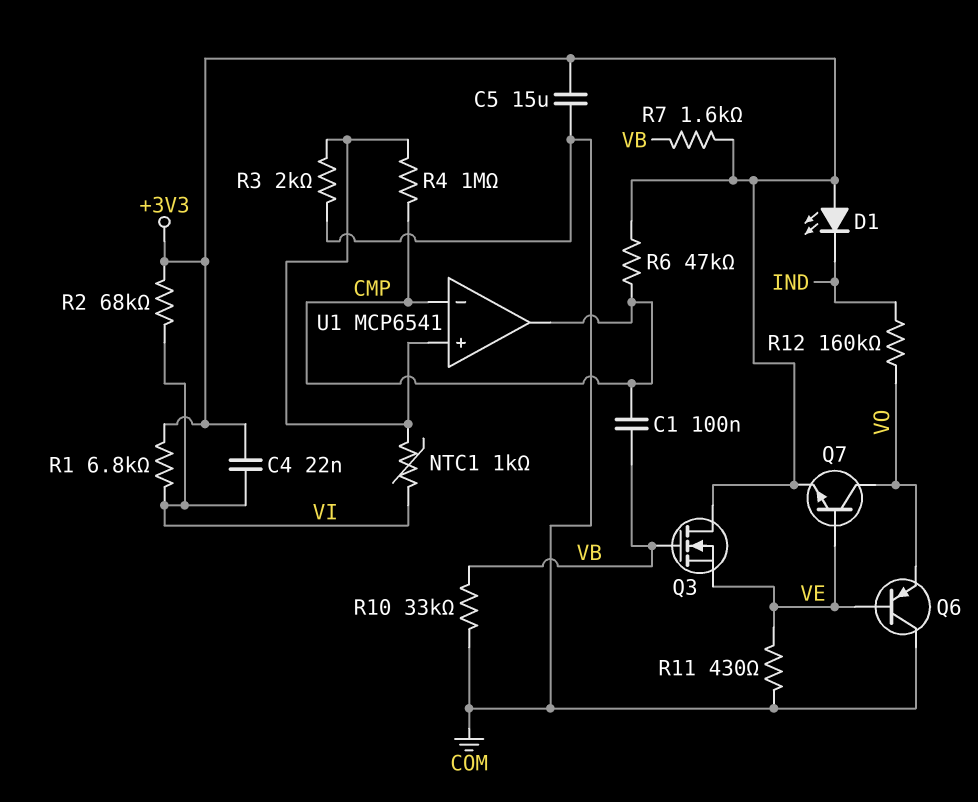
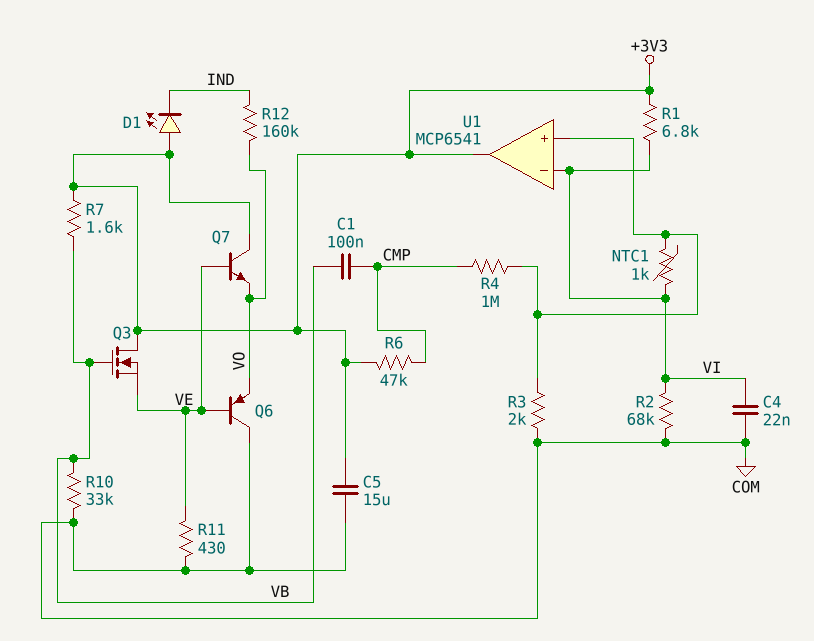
C4: 22nF (+3V3, VI) -> 22nF (COM, VI)
Q7: NPN (B VE, C VO, E +3V3) -> NPN (B VE, C +3V3, E VO)
R2: 68k (+3V3, VI) -> 68k (COM, VI)
U1 pin in-: CMP -> VI
U1 pin out: CMP -> +3V3

